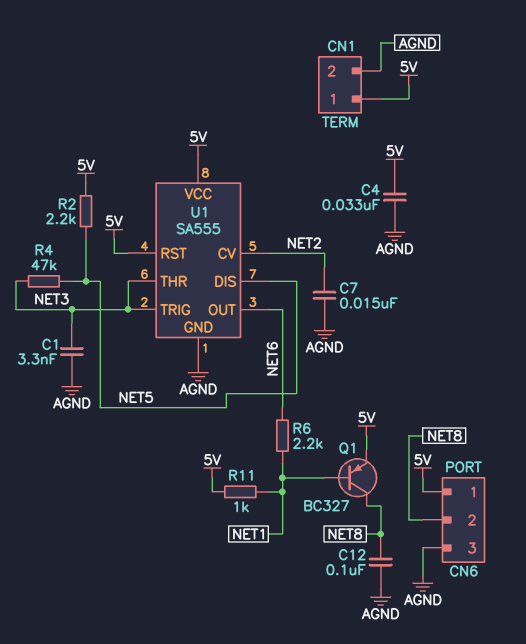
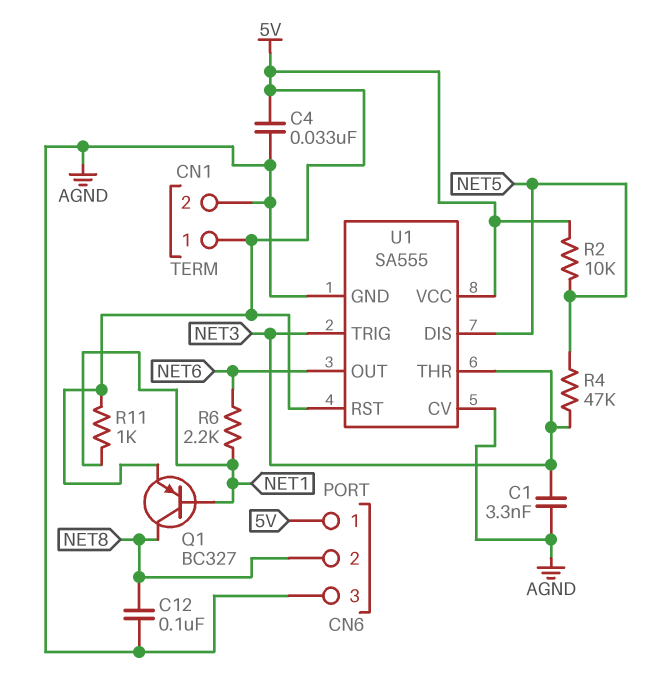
C7: 15nF (AGND, NET2) -> none
R2: 2.2k (5V, NET5) -> 10k (5V, NET5)
U1 pin CV: NET2 -> AGND

